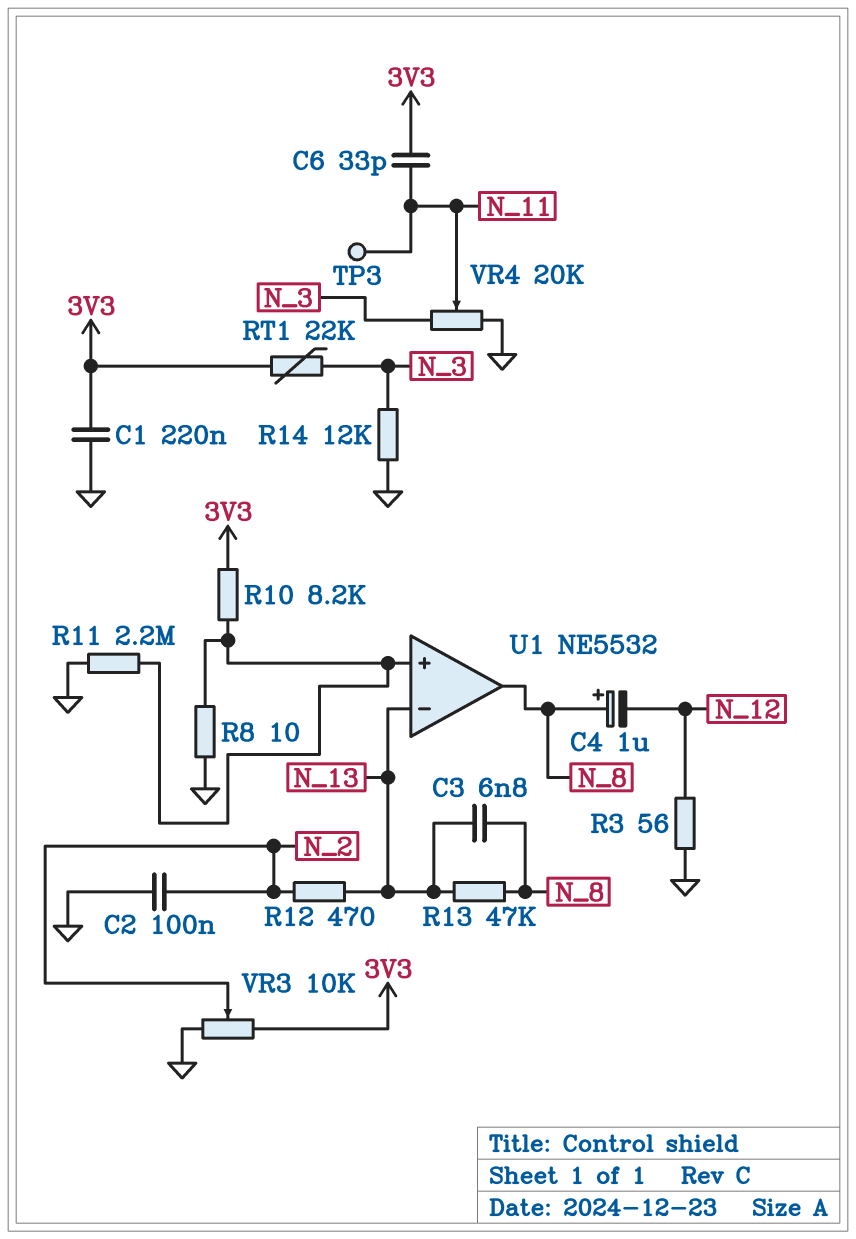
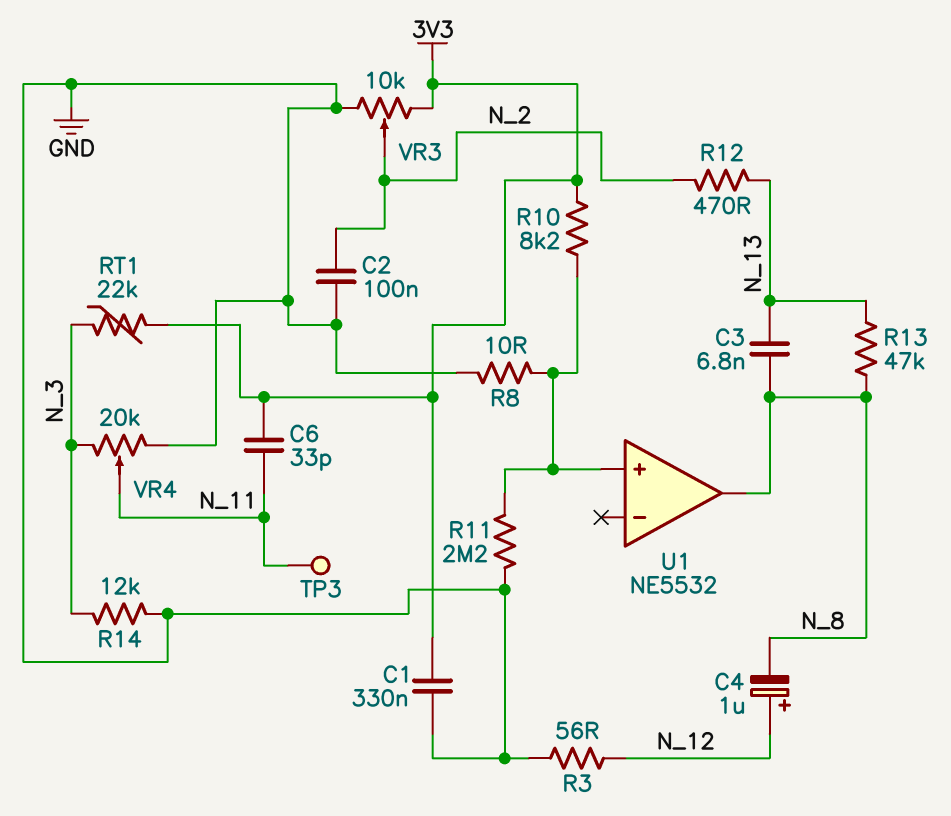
C1: 220nF (3V3, GND) -> 330nF (3V3, GND)
C4: 1uF (plus N_8, minus N_12) -> 1uF (plus N_12, minus N_8)
U1 pin in-: N_13 -> none

